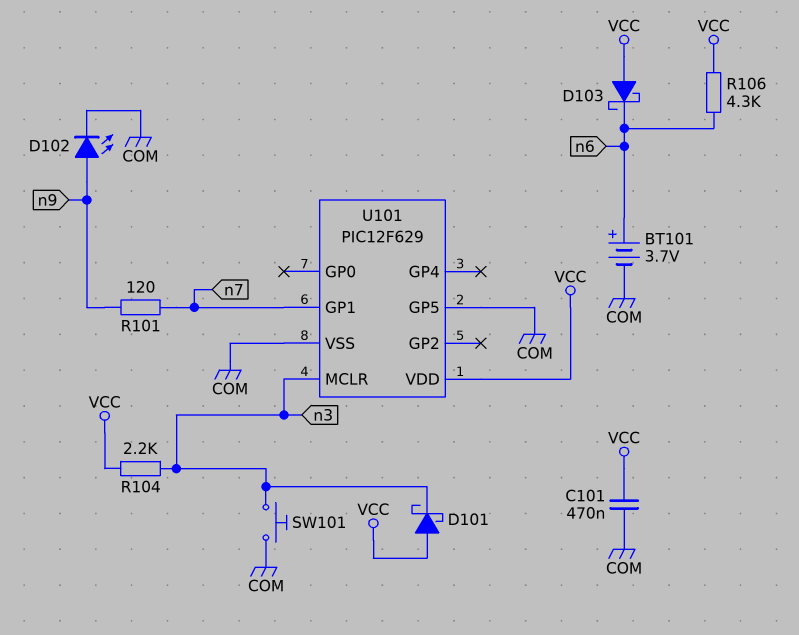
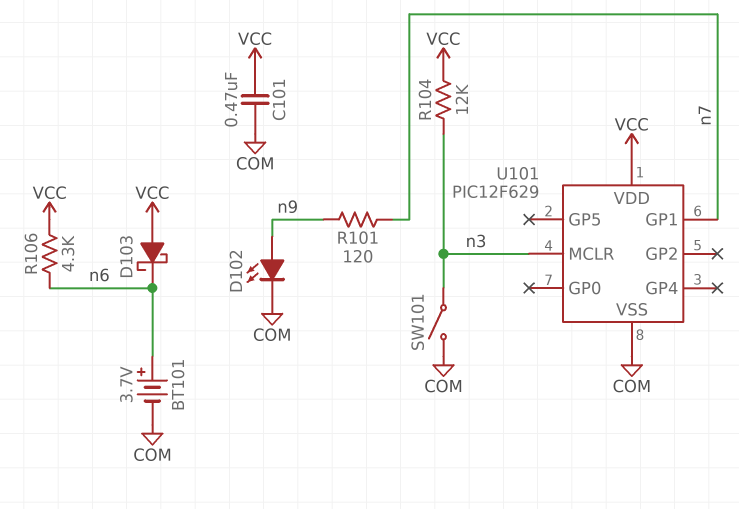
D101: schottky (A VCC, K n3) -> none
R104: 2.2k (VCC, n3) -> 12k (VCC, n3)
SW101: button (COM, n3) -> switch (COM, n3)
U101 pin GP5: COM -> none

